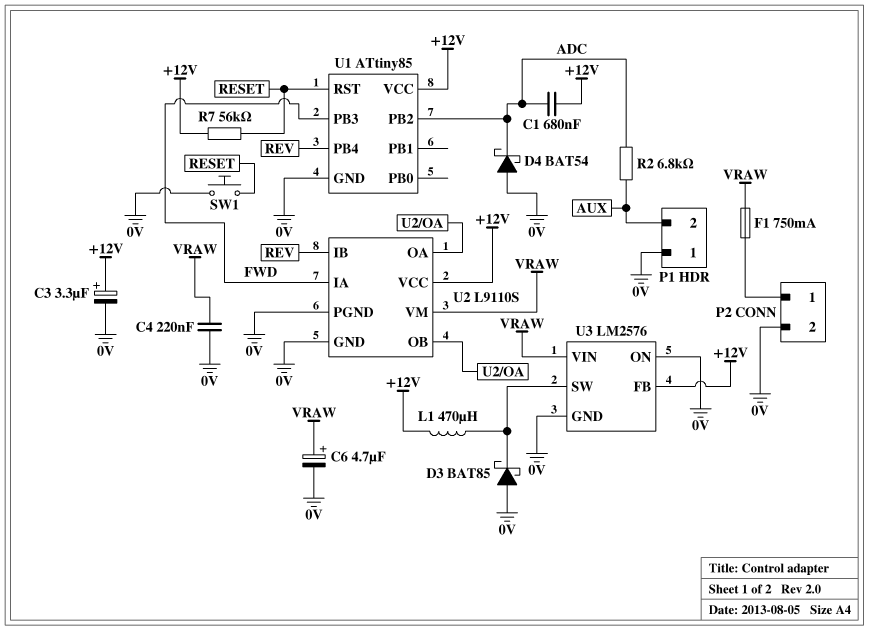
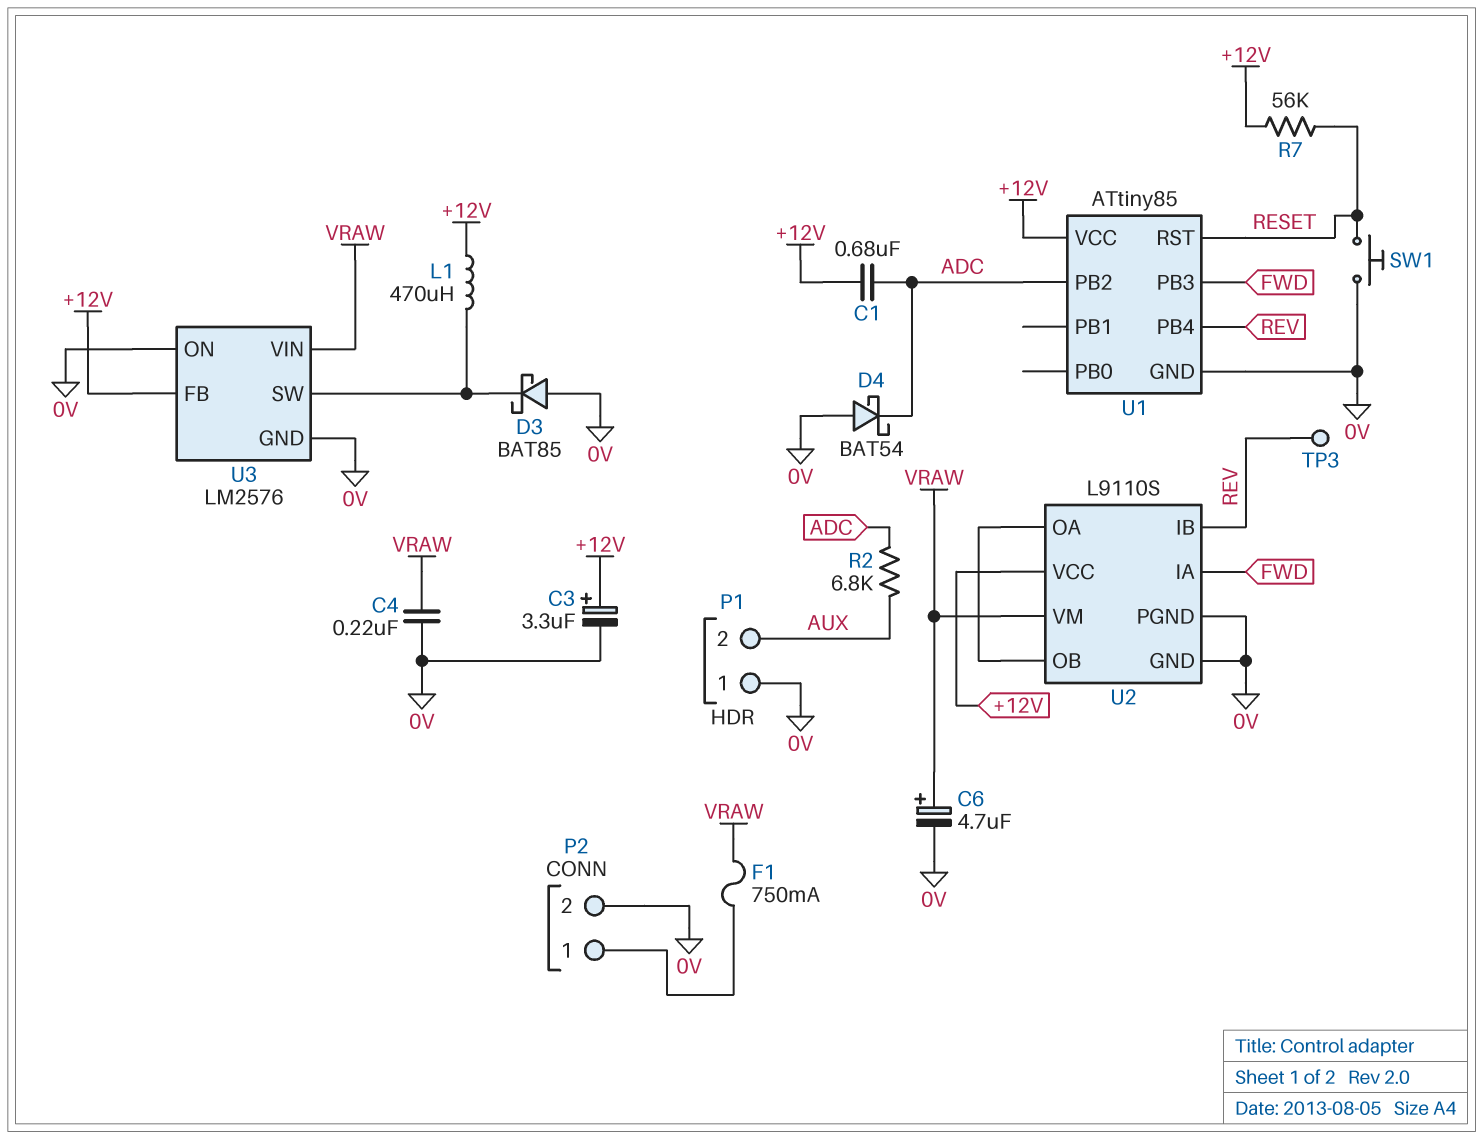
TP3: none -> test point (REV)

